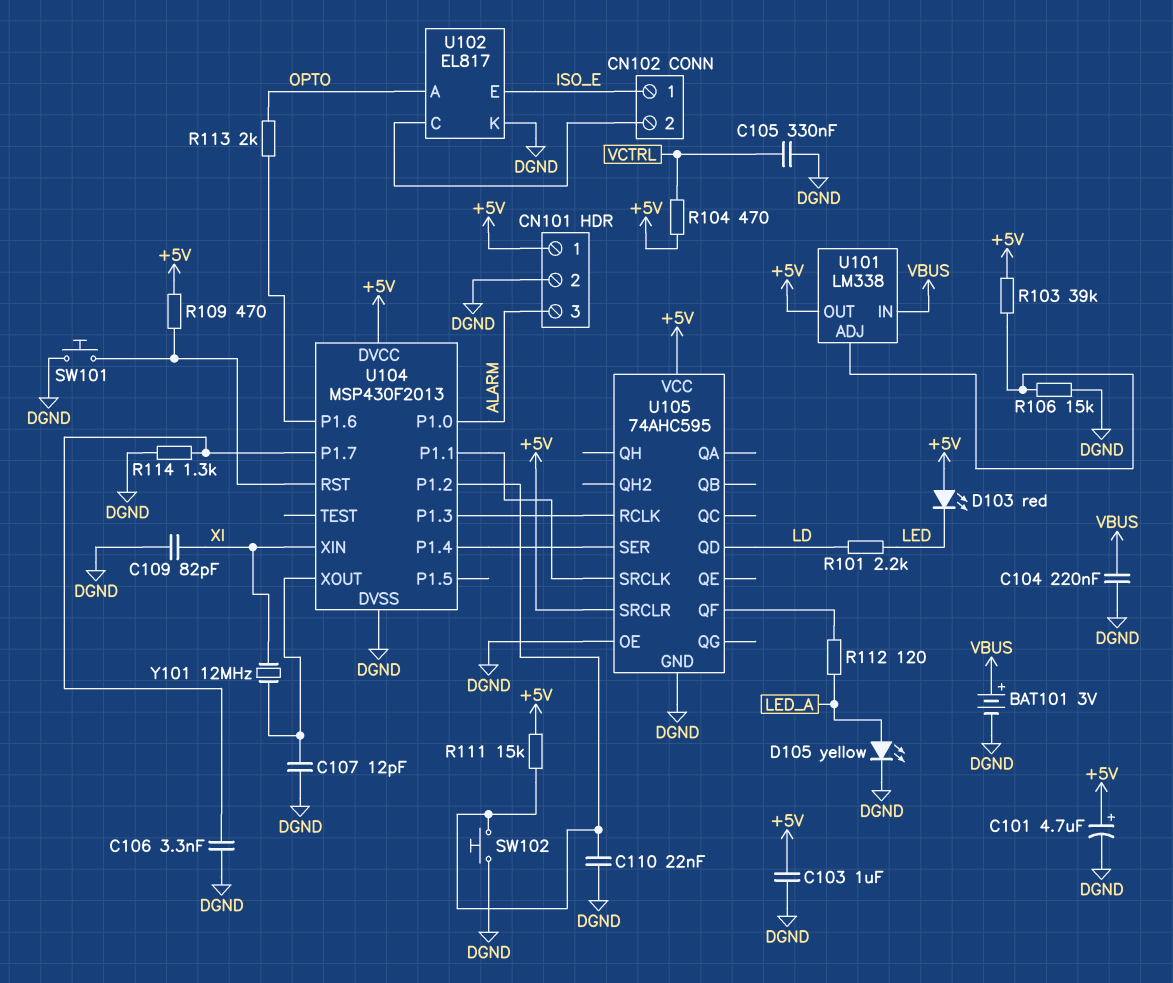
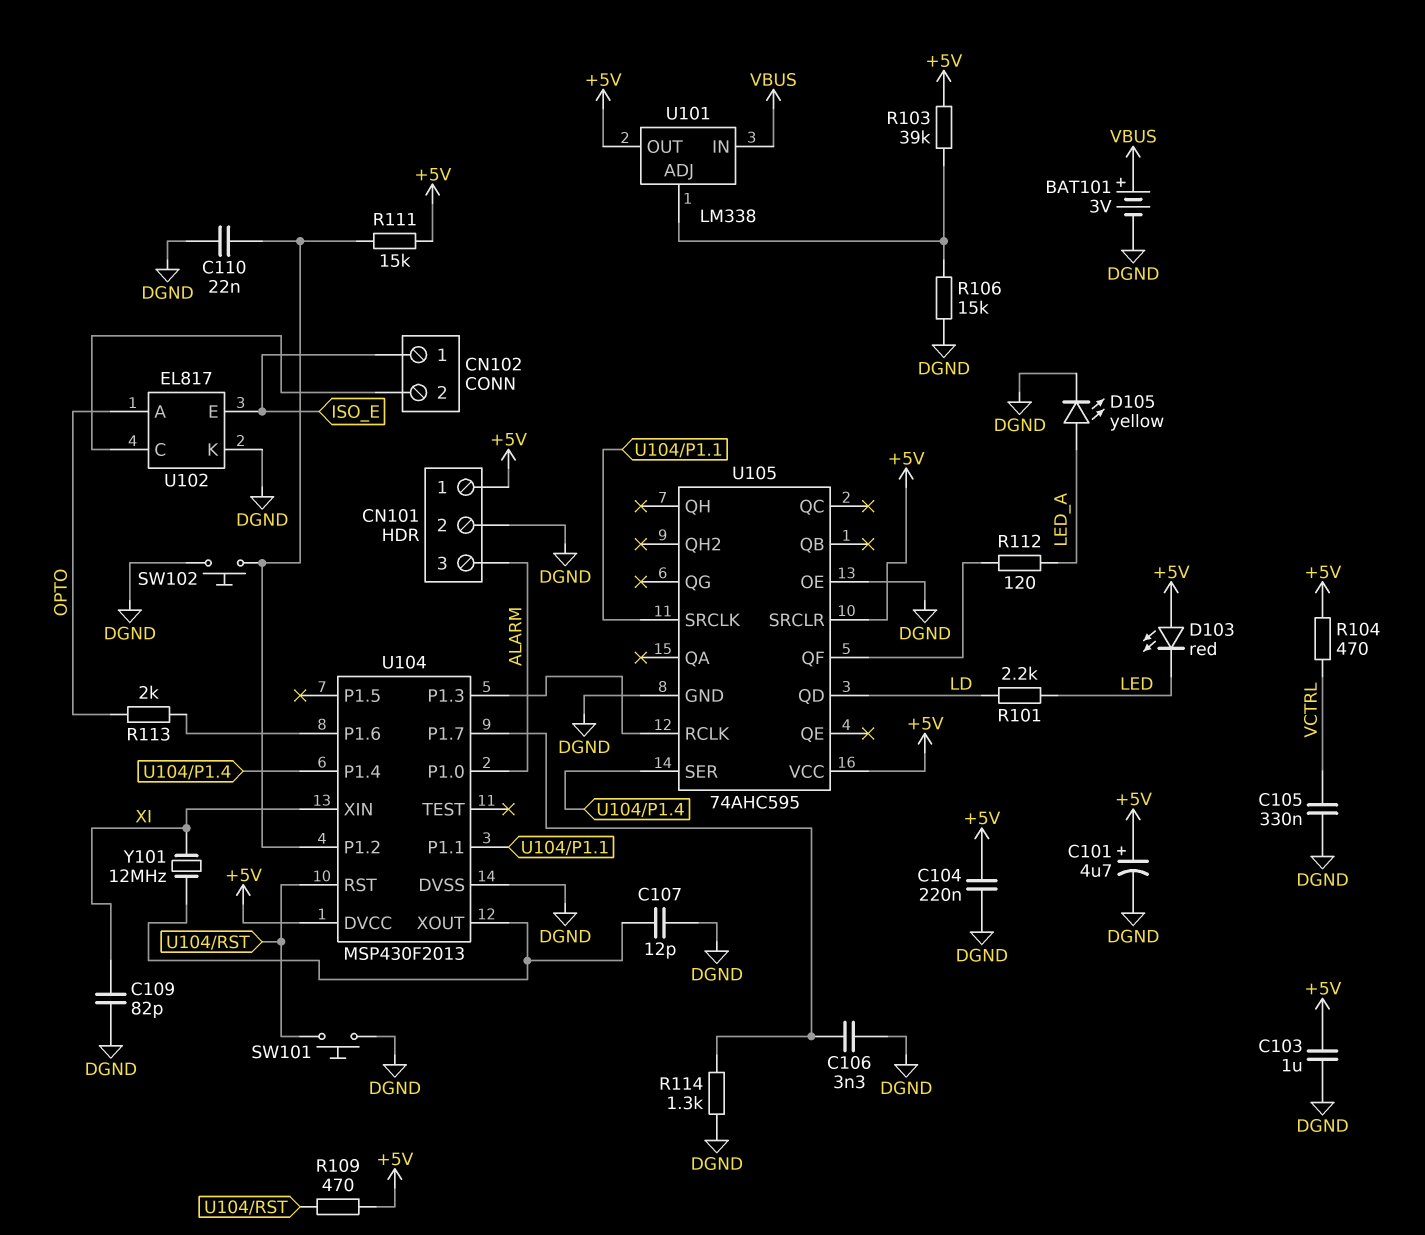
C104: 220nF (DGND, VBUS) -> 220nF (+5V, DGND)

